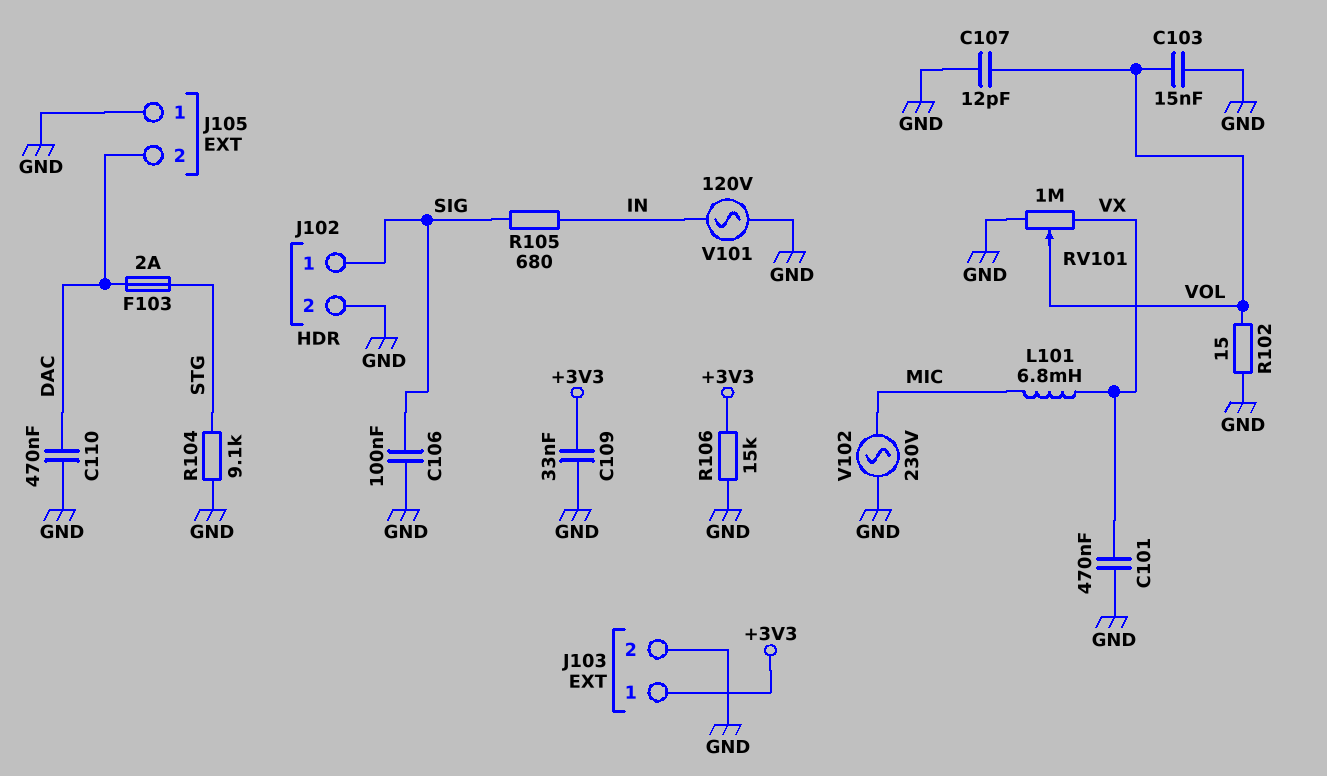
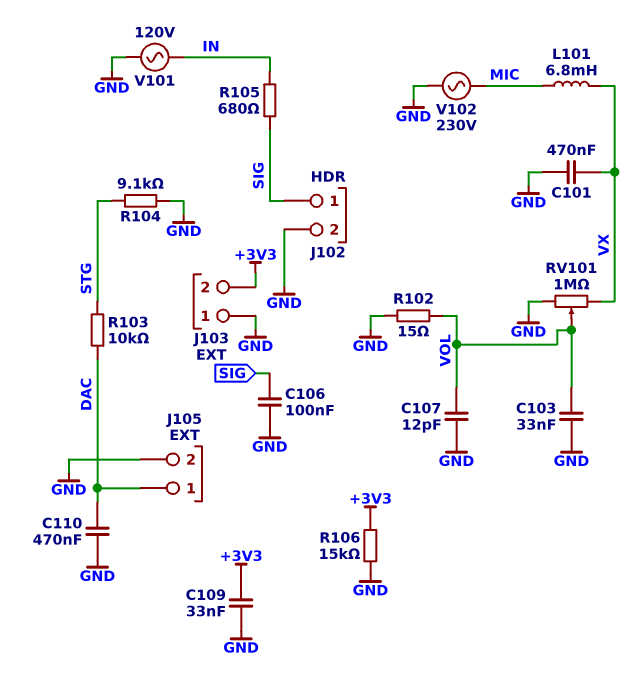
C103: 15nF (GND, VOL) -> 33nF (GND, VOL)
F103: 2A (DAC, STG) -> none
J103 pin 1: +3V3 -> GND
J103 pin 2: GND -> +3V3
J105 pin 1: GND -> DAC
J105 pin 2: DAC -> GND
R103: none -> 10k (DAC, STG)

